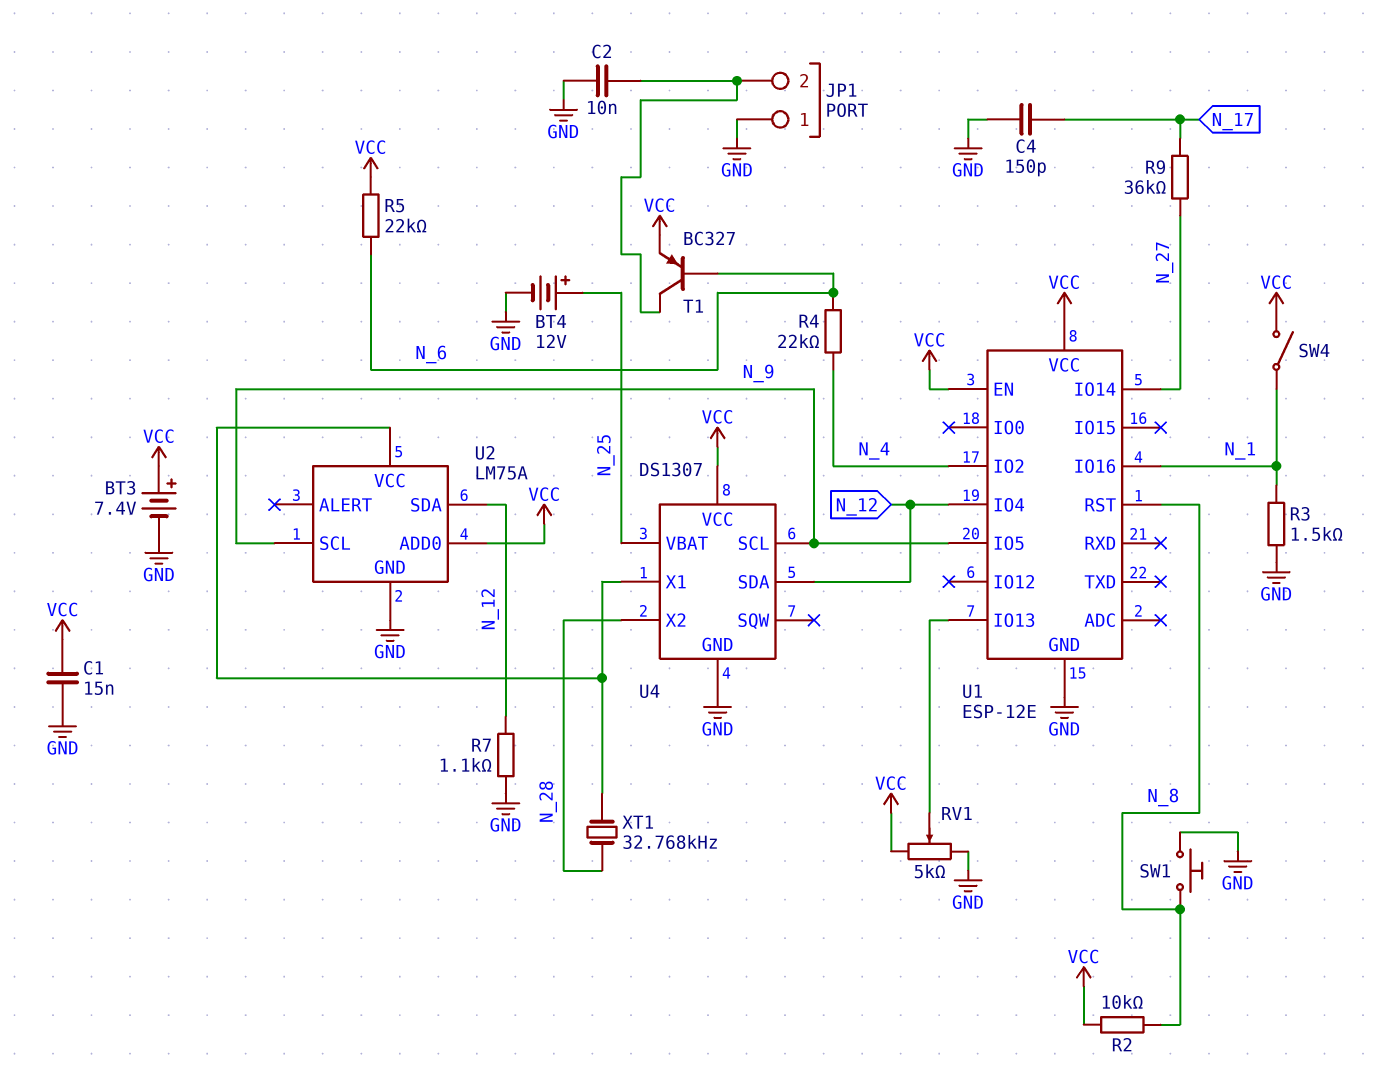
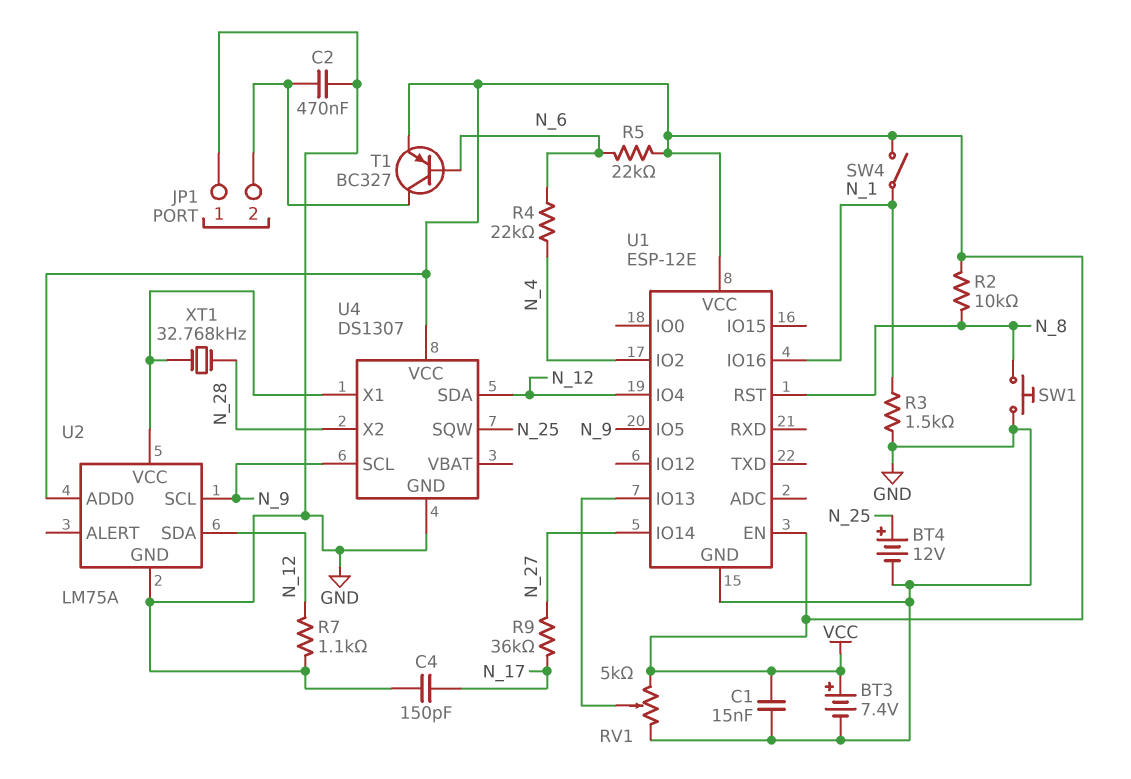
C2: 10nF (GND, JP1/2) -> 470nF (GND, JP1/2)
U4 pin SQW: none -> N_25
U4 pin VBAT: N_25 -> none

